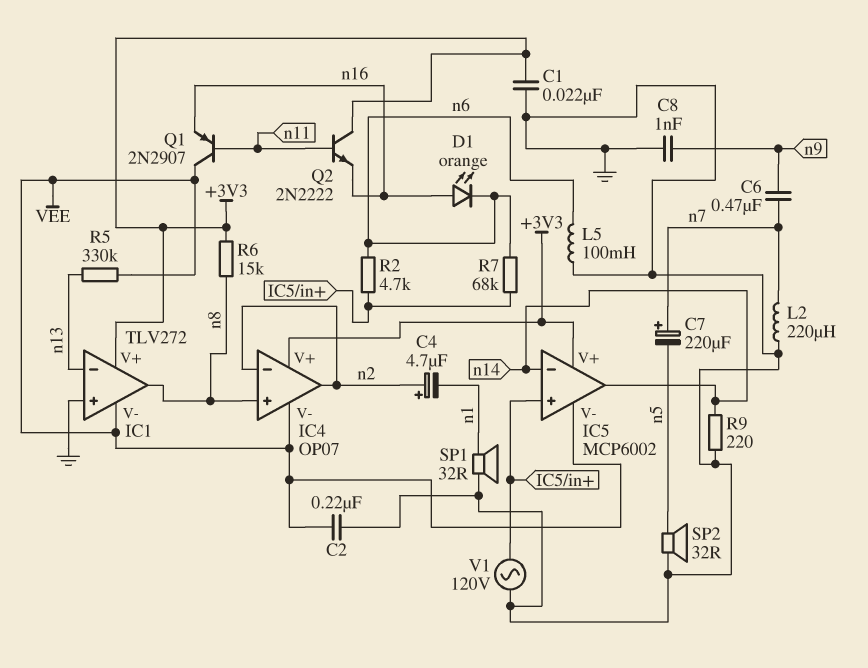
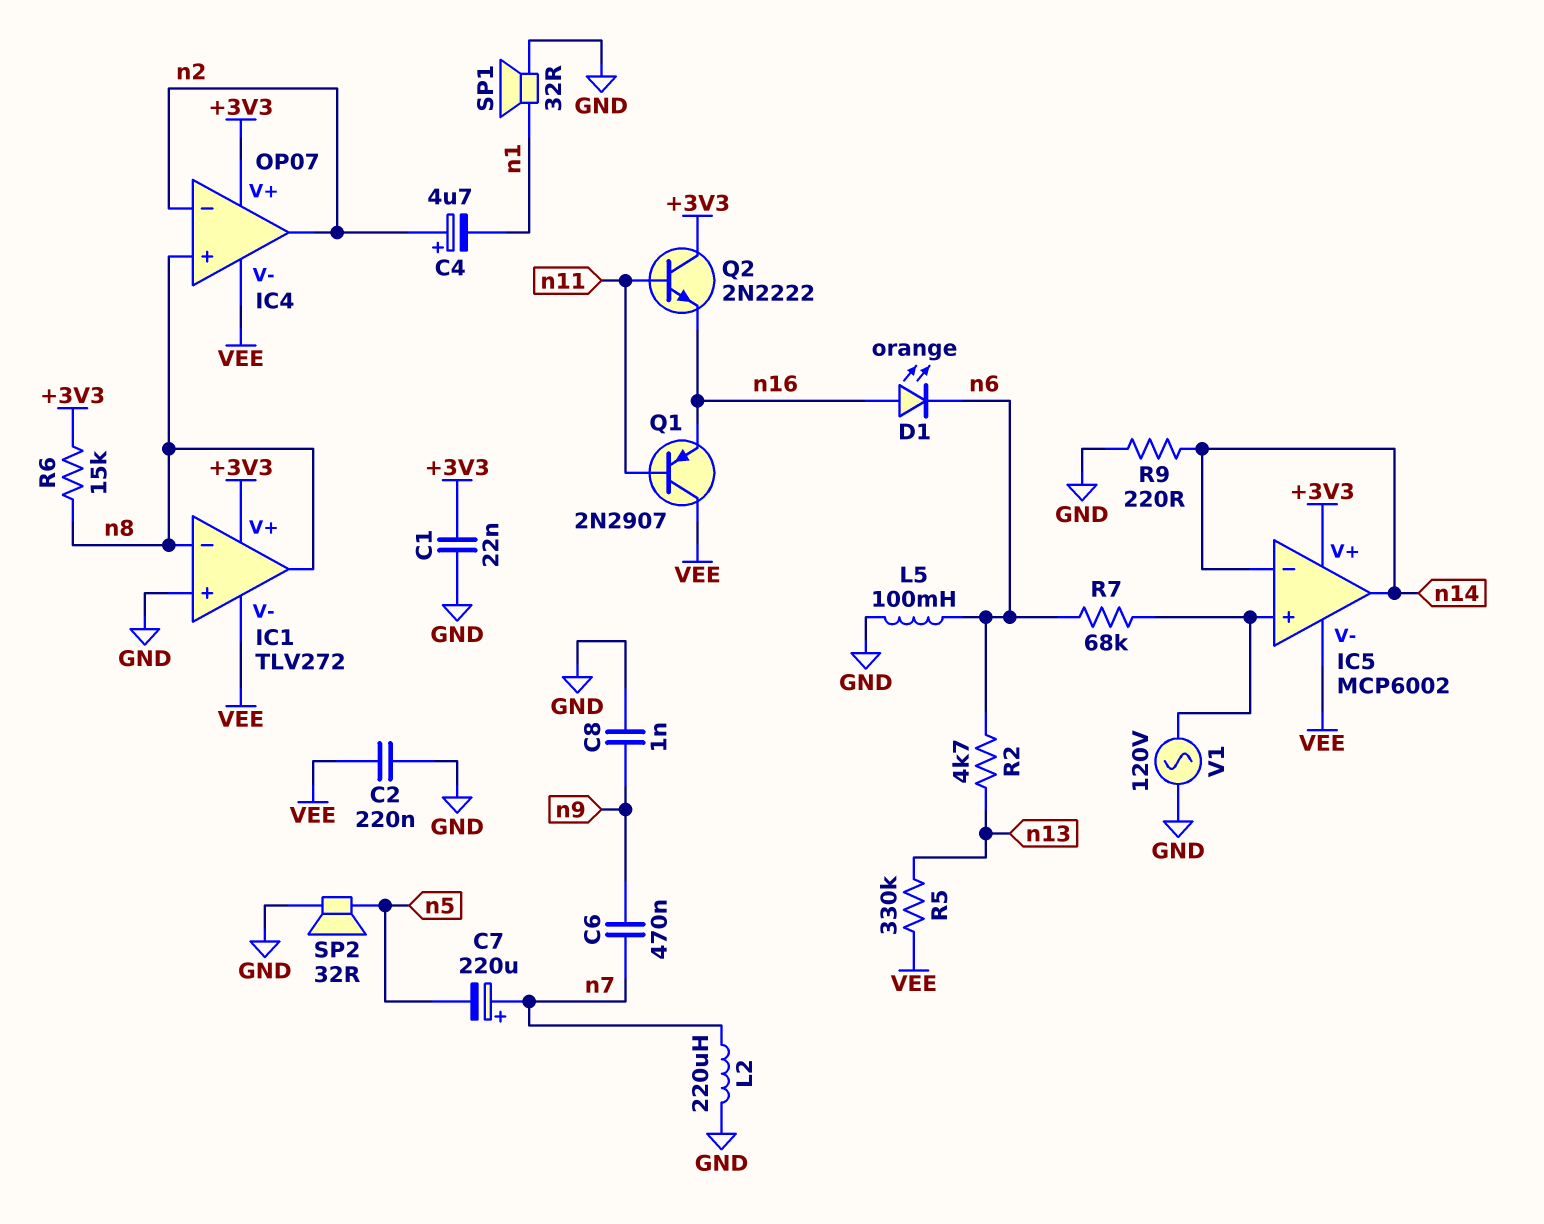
IC1 pin in-: n13 -> n8
R2: 4.7k (IC5/in+, n6) -> 4.7k (n6, n13)

